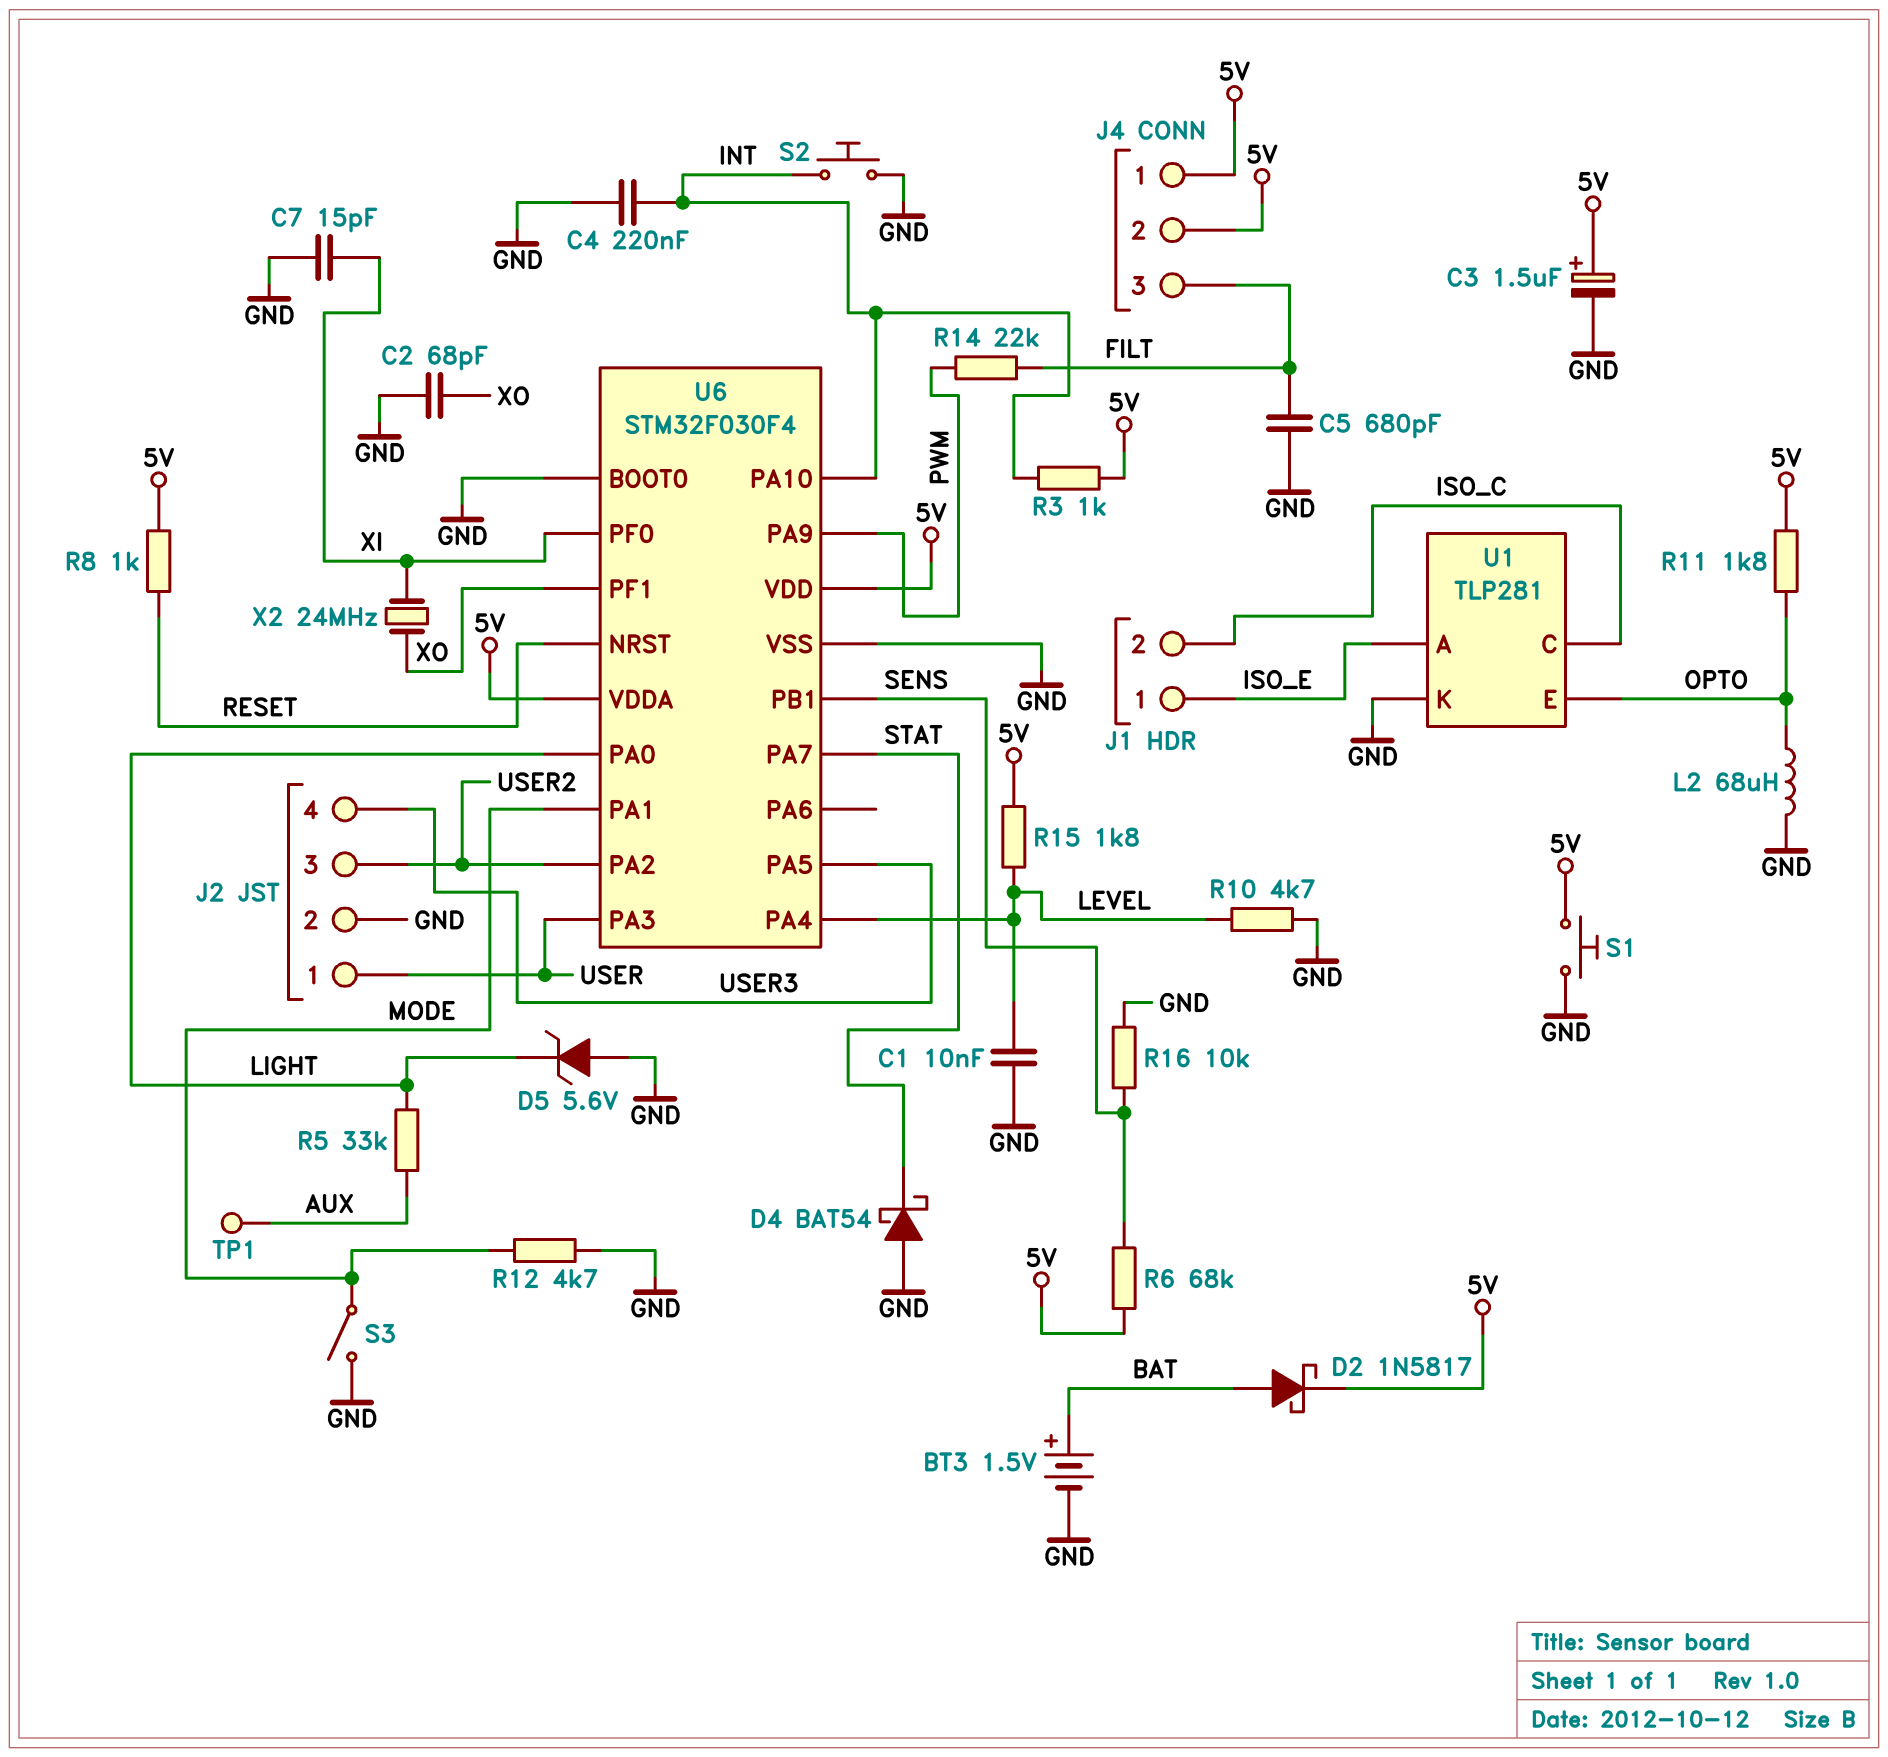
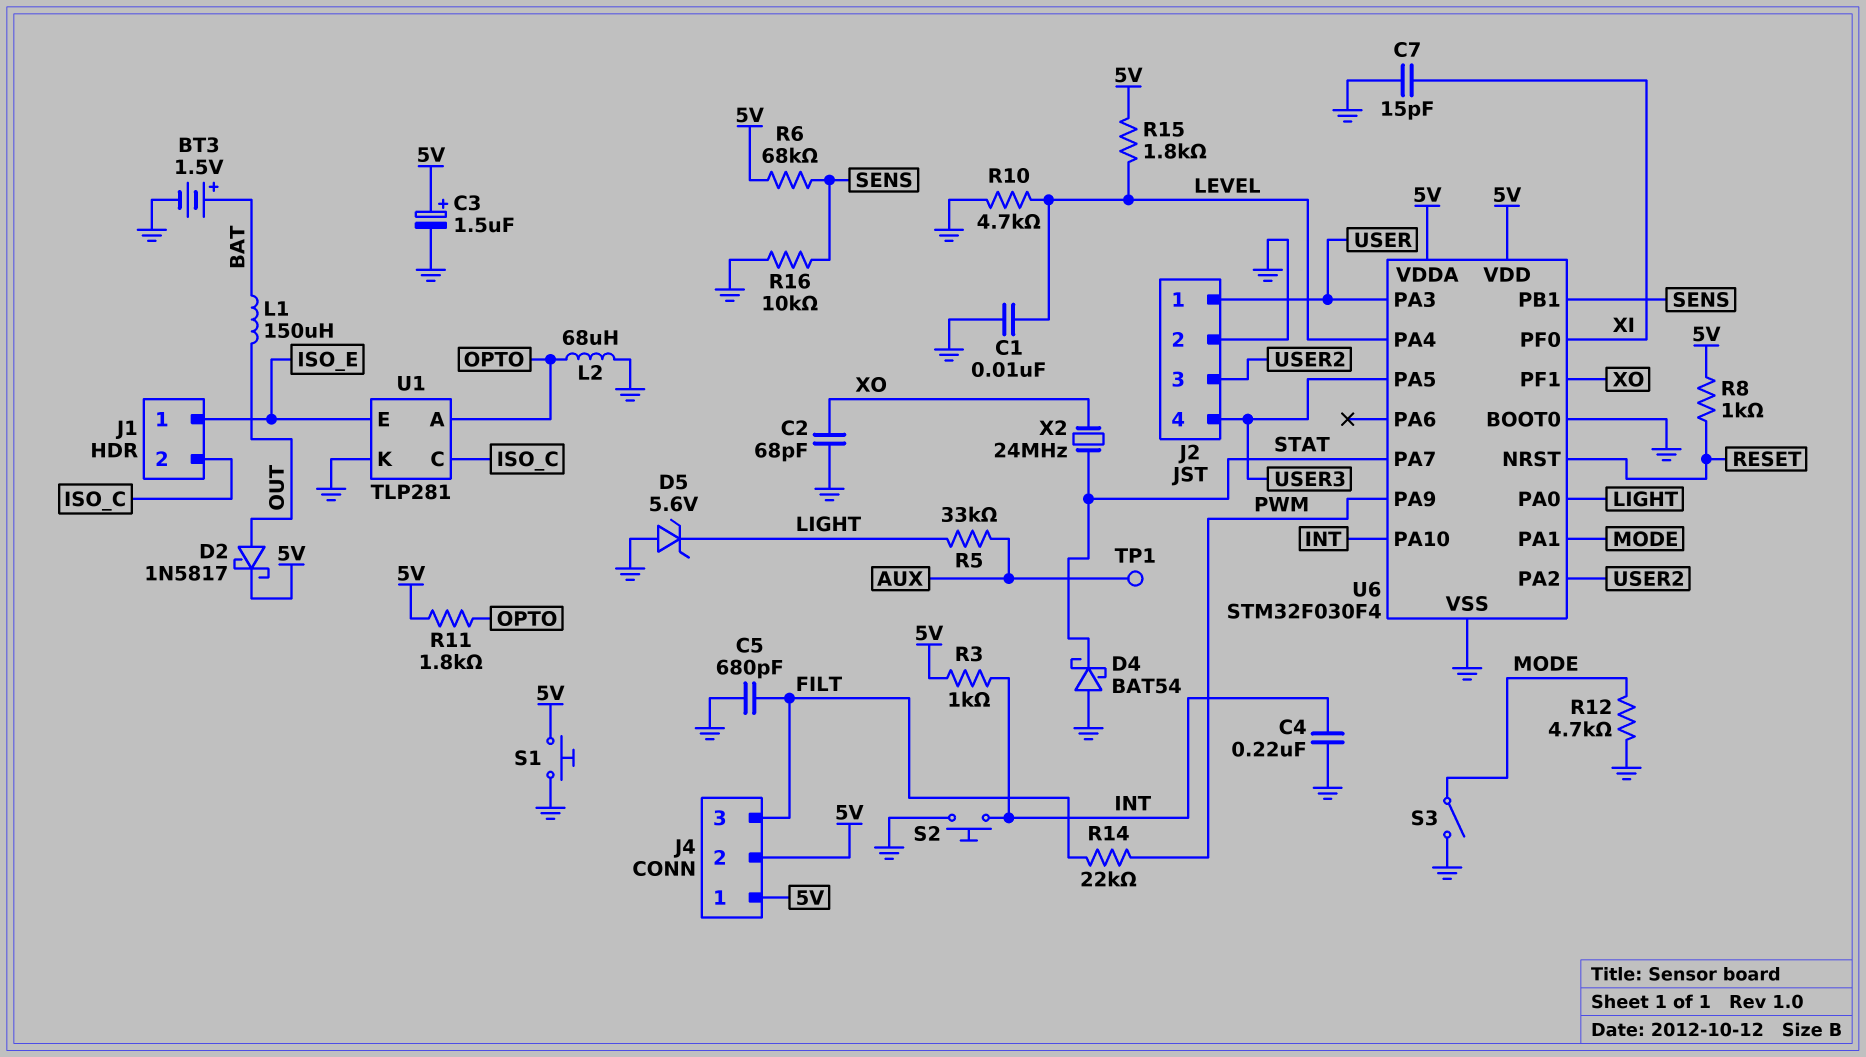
D2: schottky 1N5817 (A BAT, K 5V) -> schottky 1N5817 (A OUT, K 5V)
L1: none -> 150uH (BAT, OUT)
U1 pin A: ISO_E -> OPTO
U1 pin E: OPTO -> ISO_E
X2: 24MHz (XI, XO) -> 24MHz (STAT, XO)

